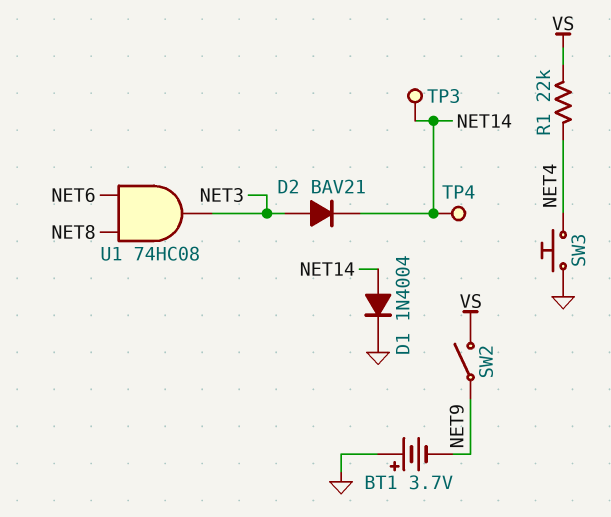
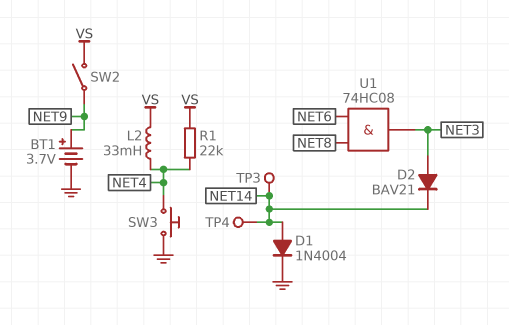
BT1: 3.7V (plus GND, minus NET9) -> 3.7V (plus NET9, minus GND)
L2: none -> 33mH (NET4, VS)

